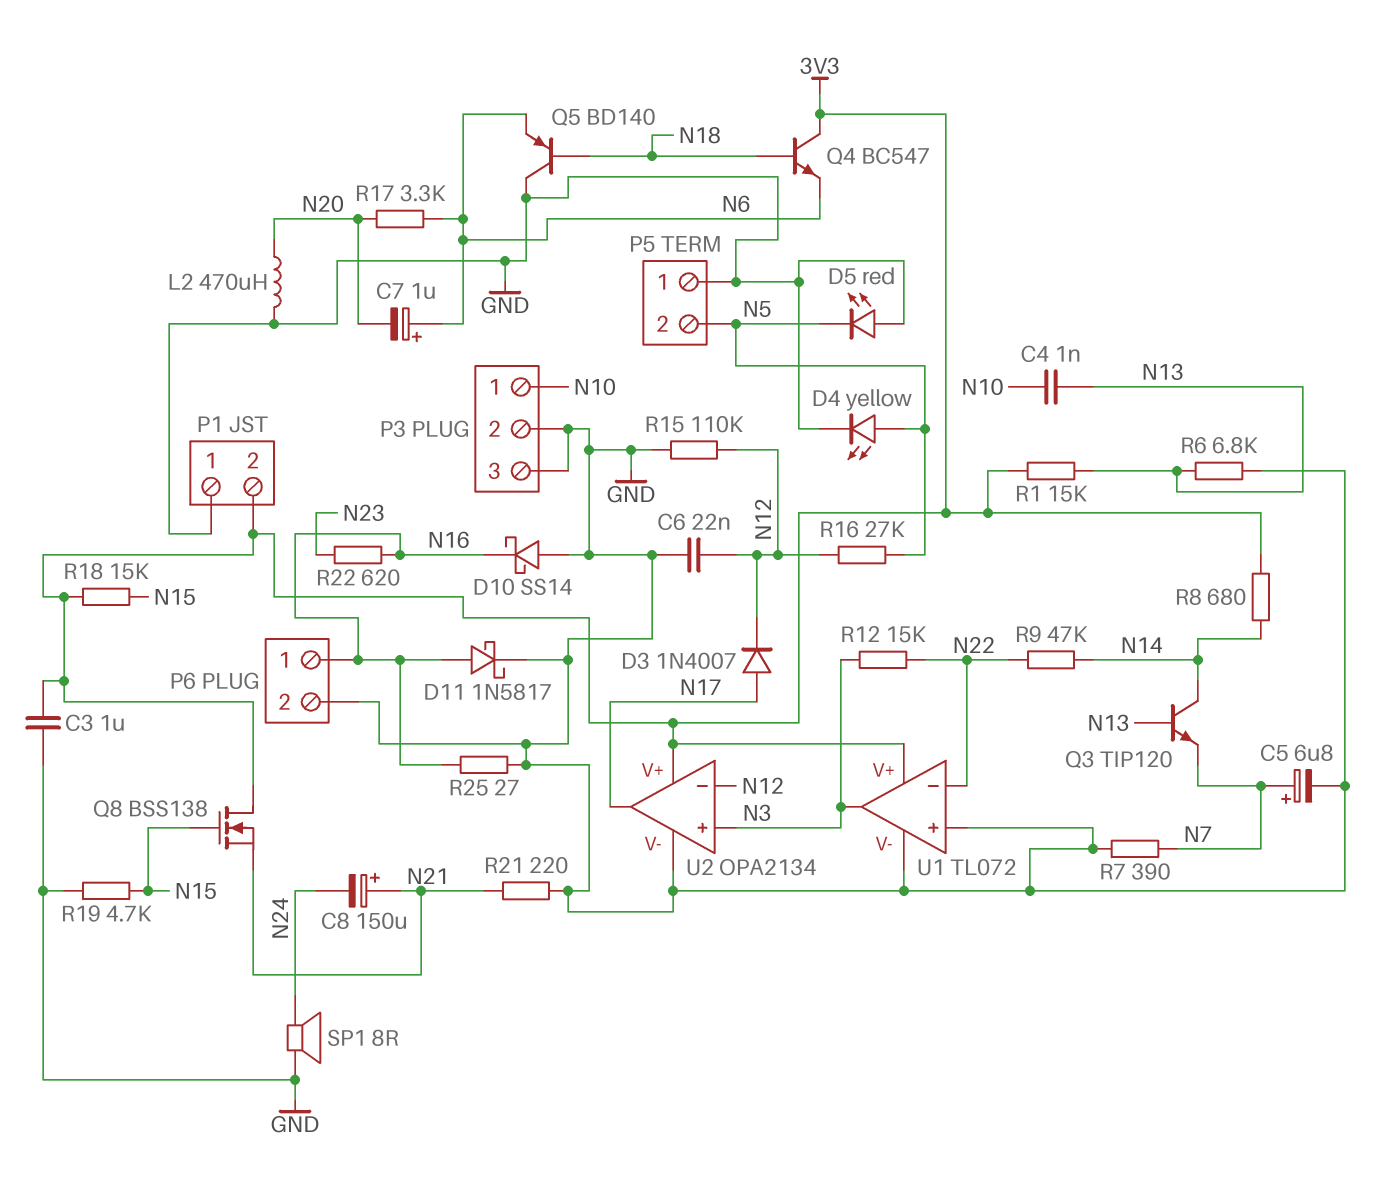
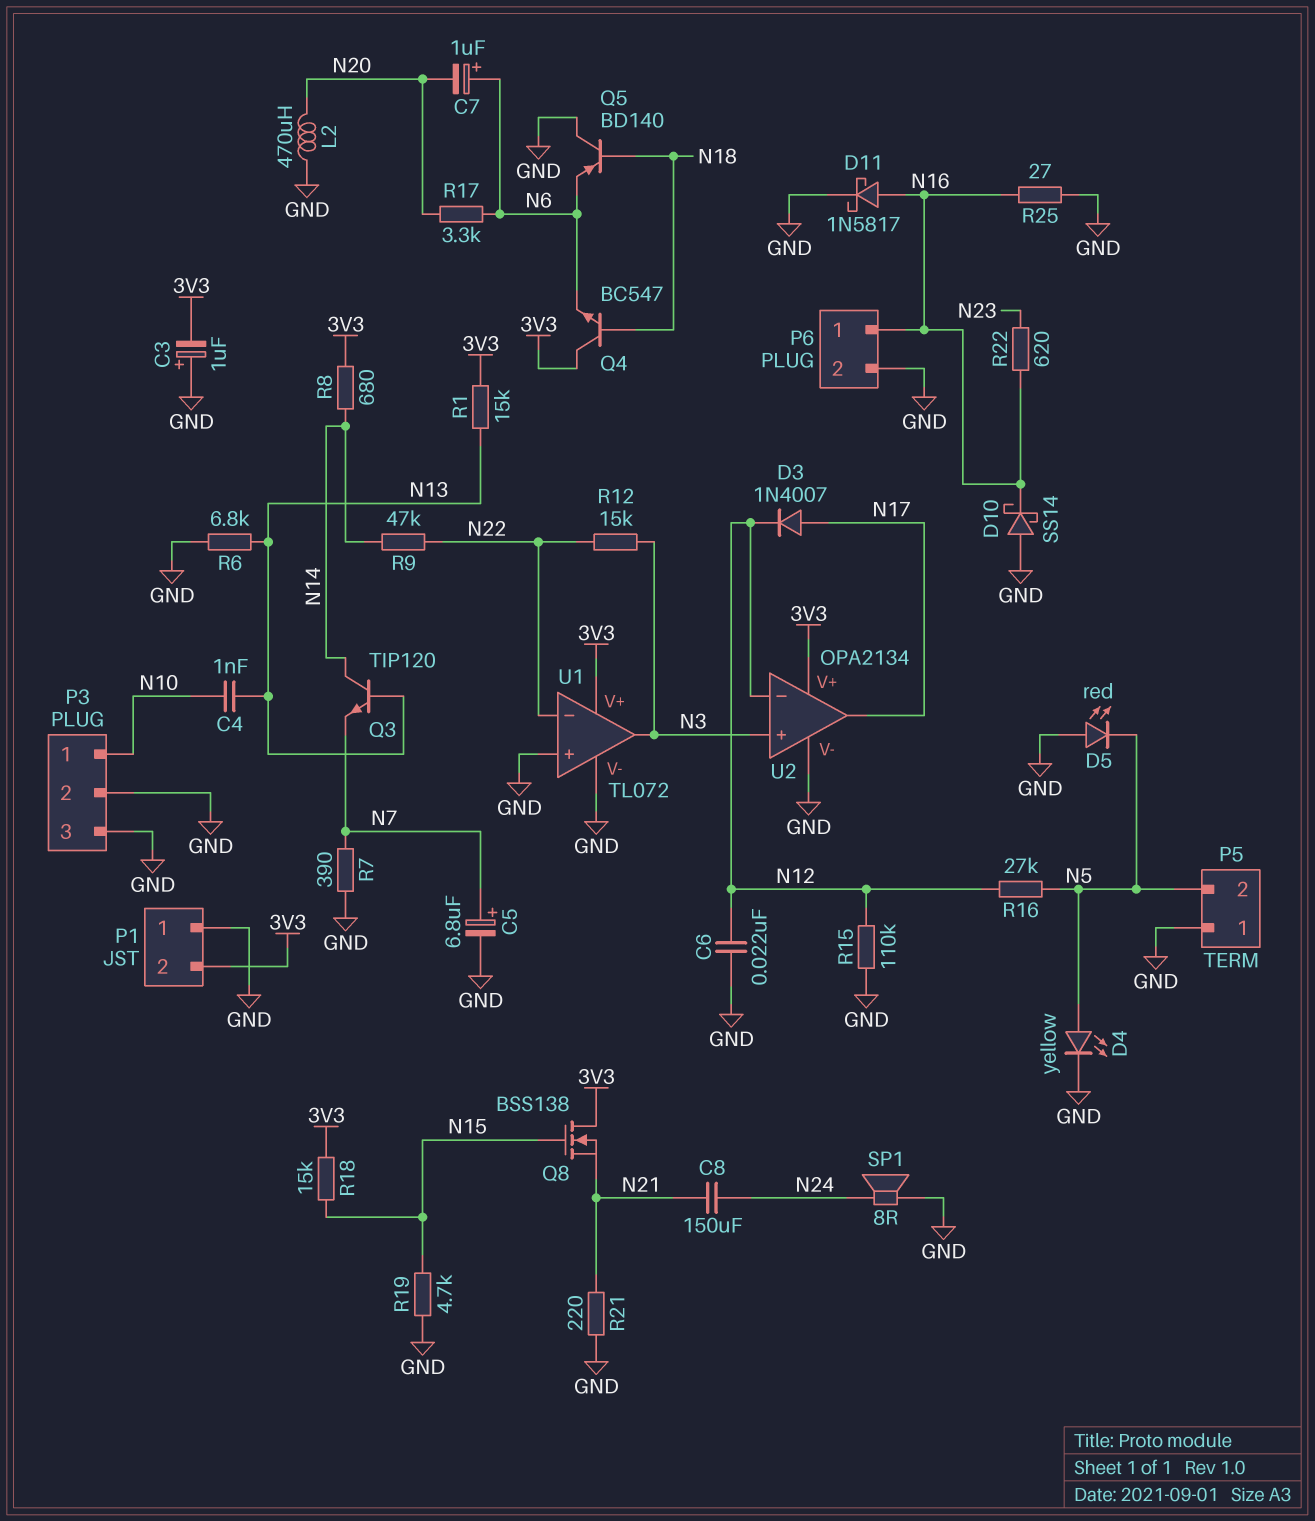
C3: 1uF (3V3, GND) -> 1uF (plus GND, minus 3V3)
C8: 150uF (plus N21, minus N24) -> 150uF (N21, N24)

